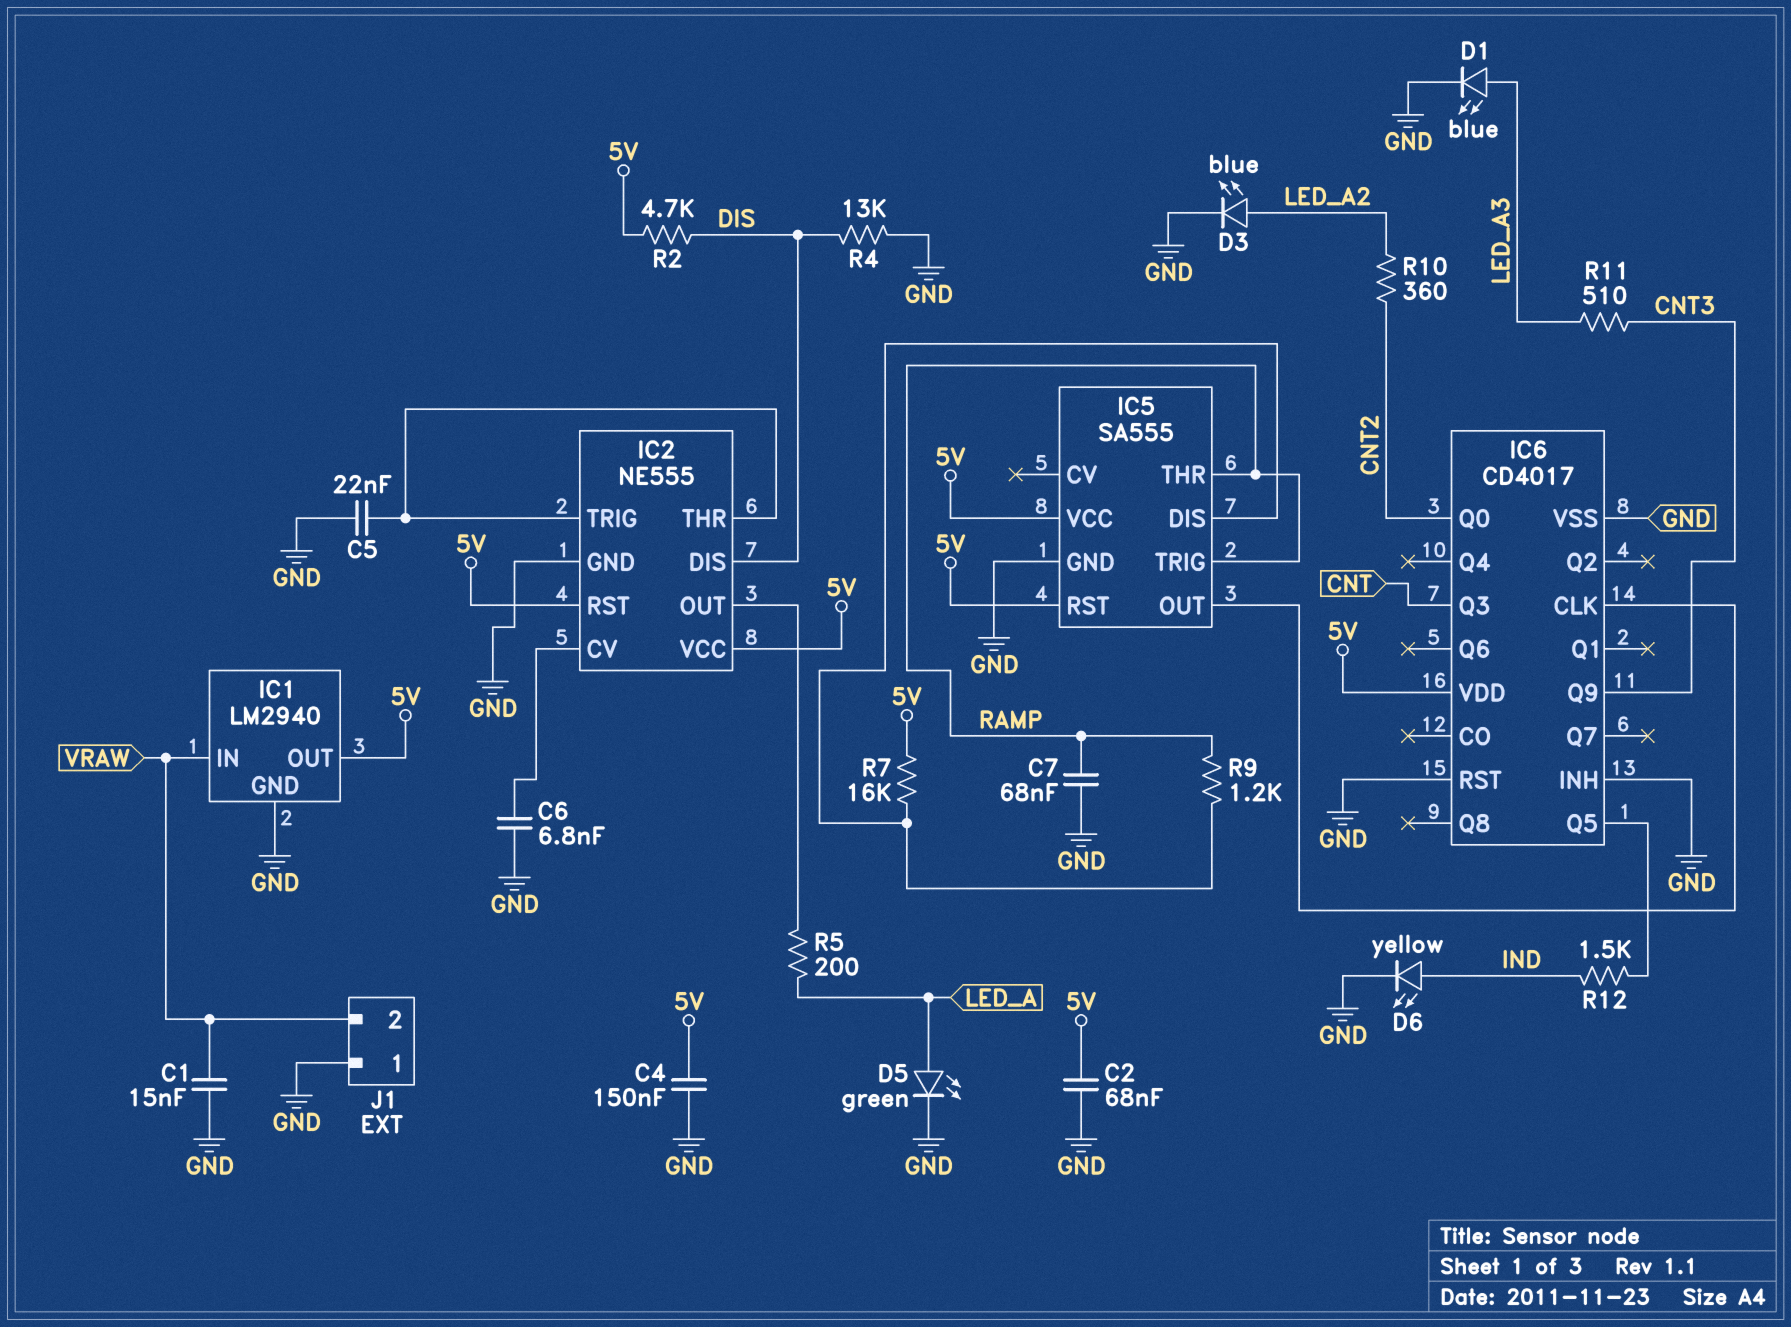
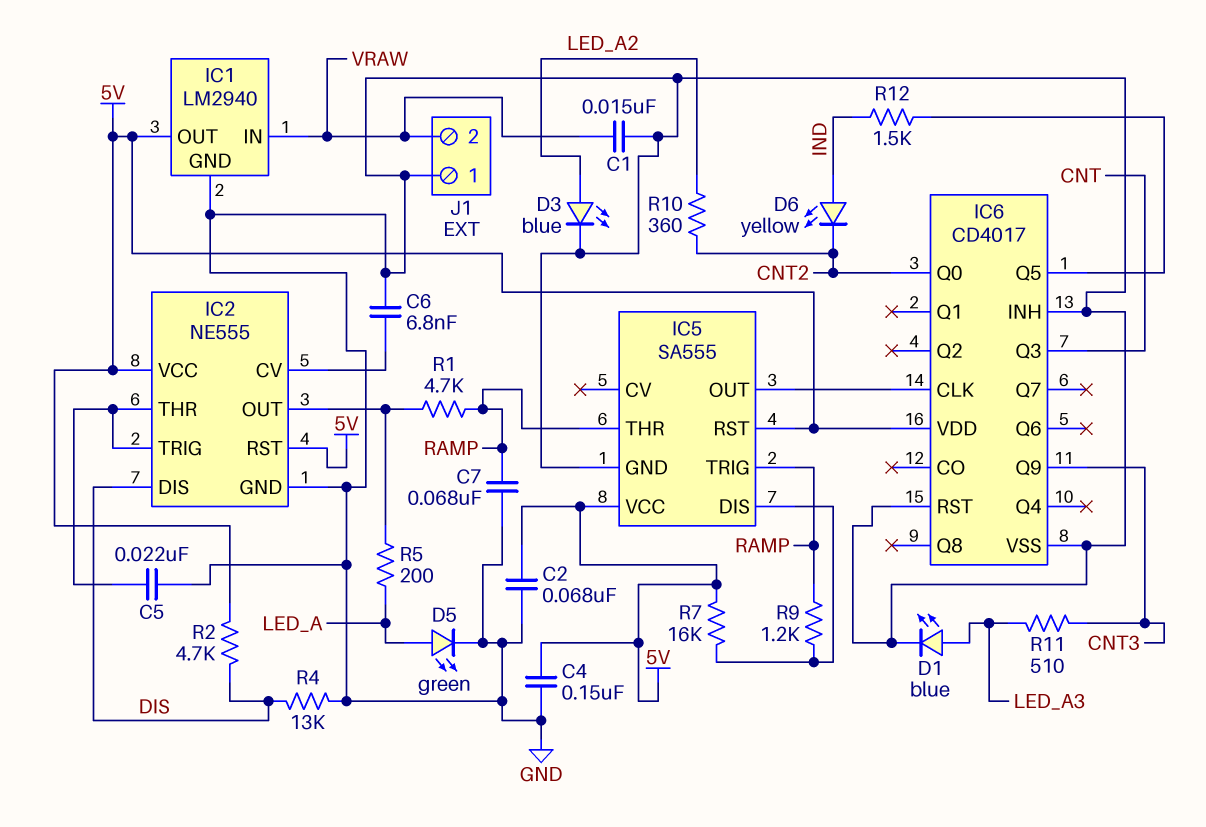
D6: LED yellow (A IND, K GND) -> LED yellow (A IND, K CNT2)
R1: none -> 4.7k (IC2/OUT, RAMP)

